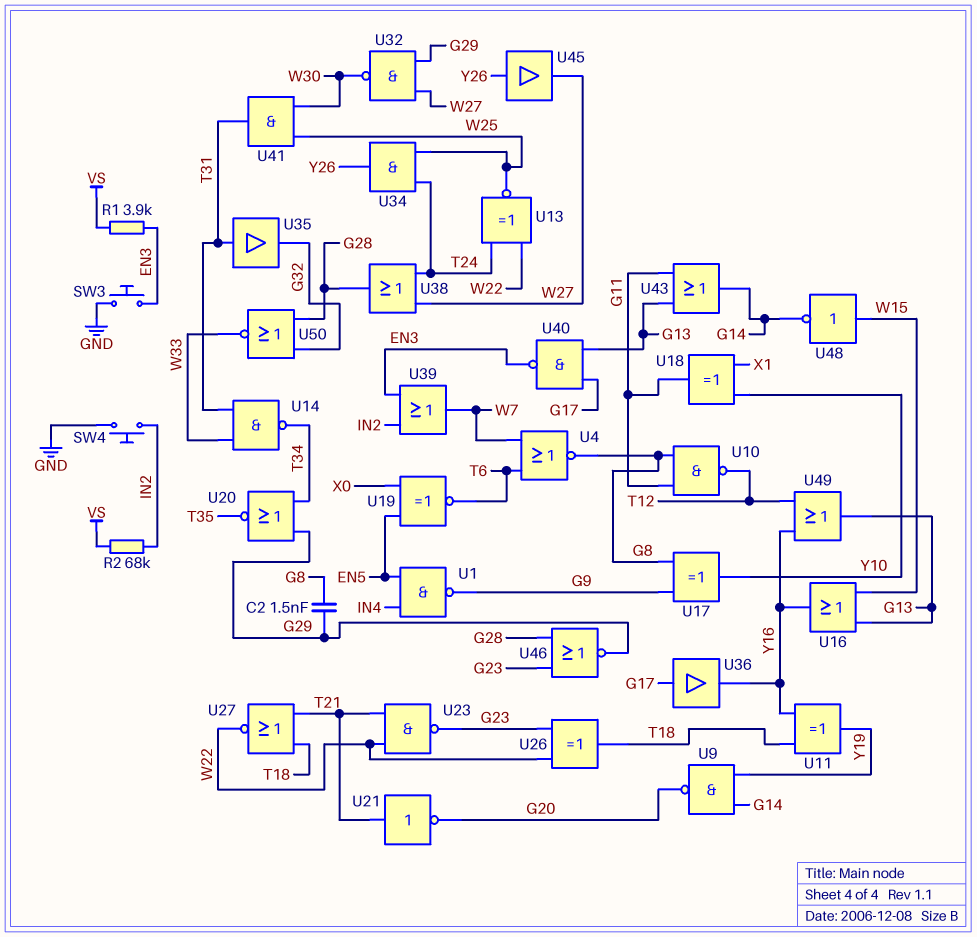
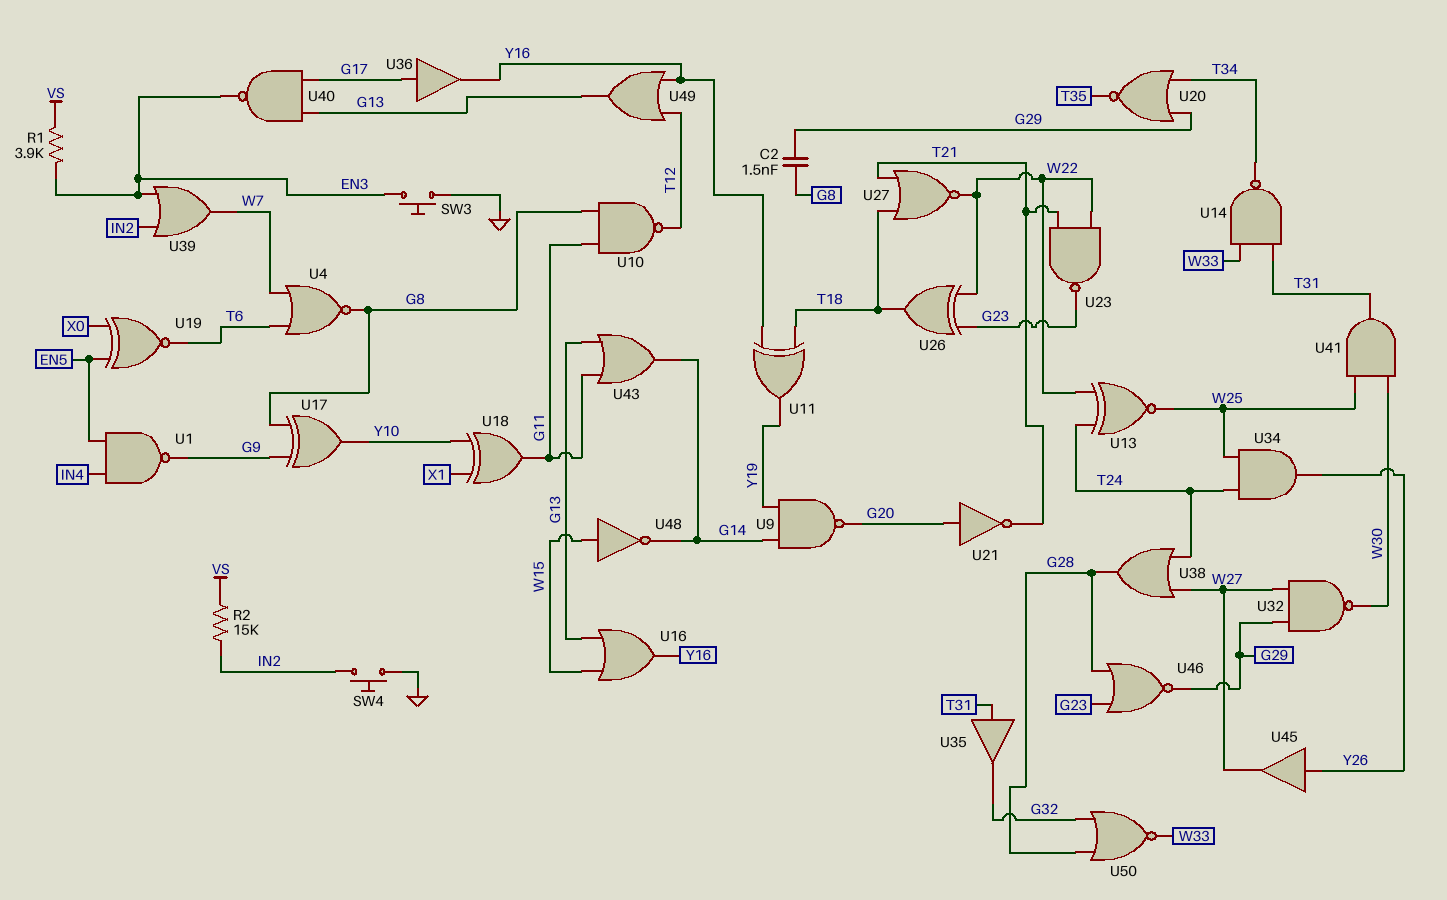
R2: 68k (IN2, VS) -> 15k (IN2, VS)
U21: NOT (in T21, out G20) -> NOT (in G20, out T21)

